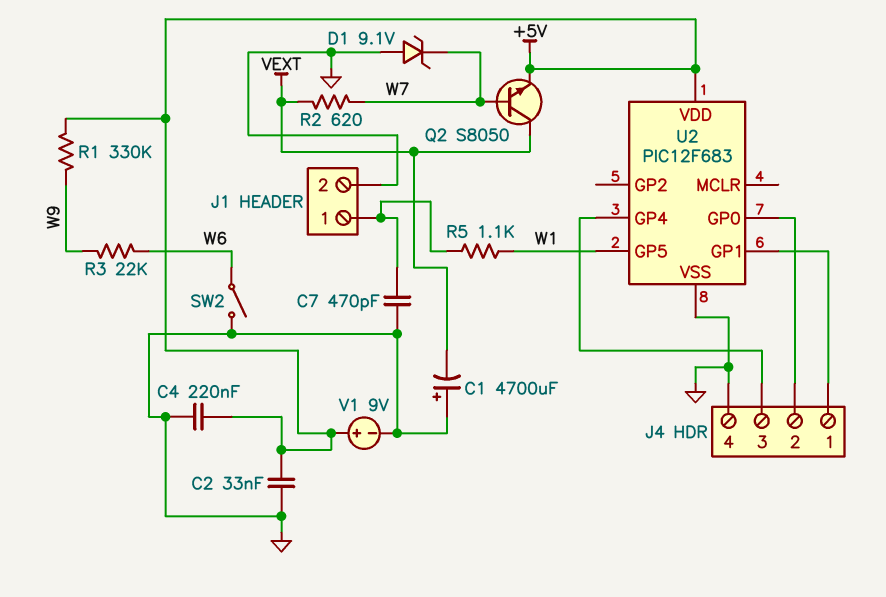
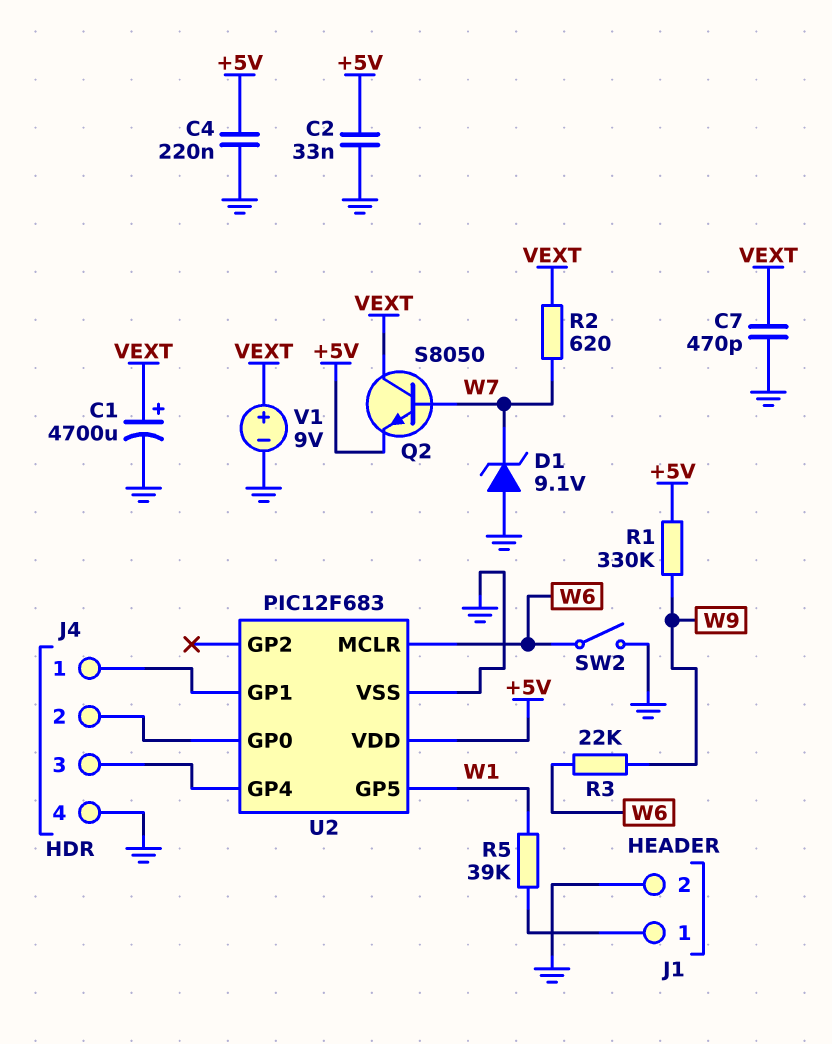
C1: 4700uF (plus GND, minus VEXT) -> 4700uF (plus VEXT, minus GND)
C7: 470pF (GND, J1/1) -> 470pF (GND, VEXT)
R5: 1.1k (J1/1, W1) -> 39k (J1/1, W1)
U2 pin MCLR: none -> W6
V1: 9V (plus +5V, minus GND) -> 9V (plus VEXT, minus GND)

